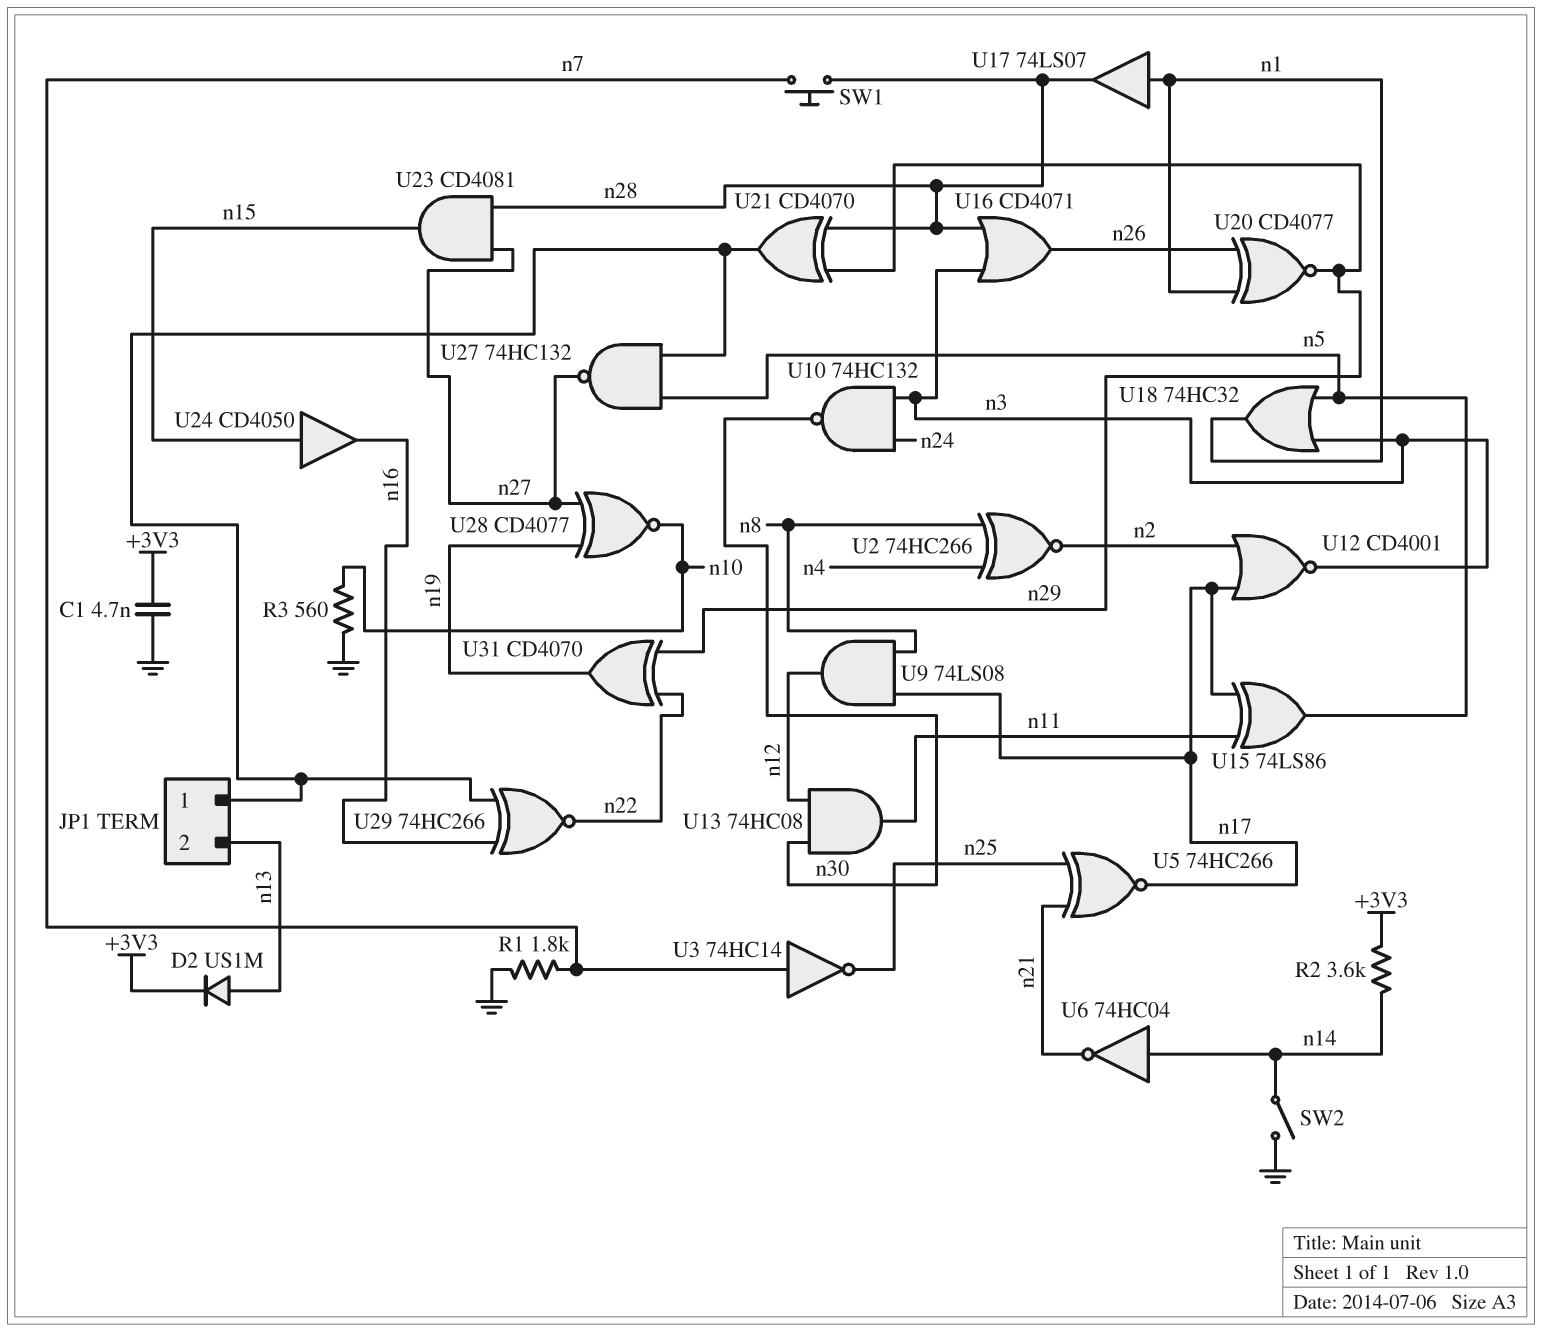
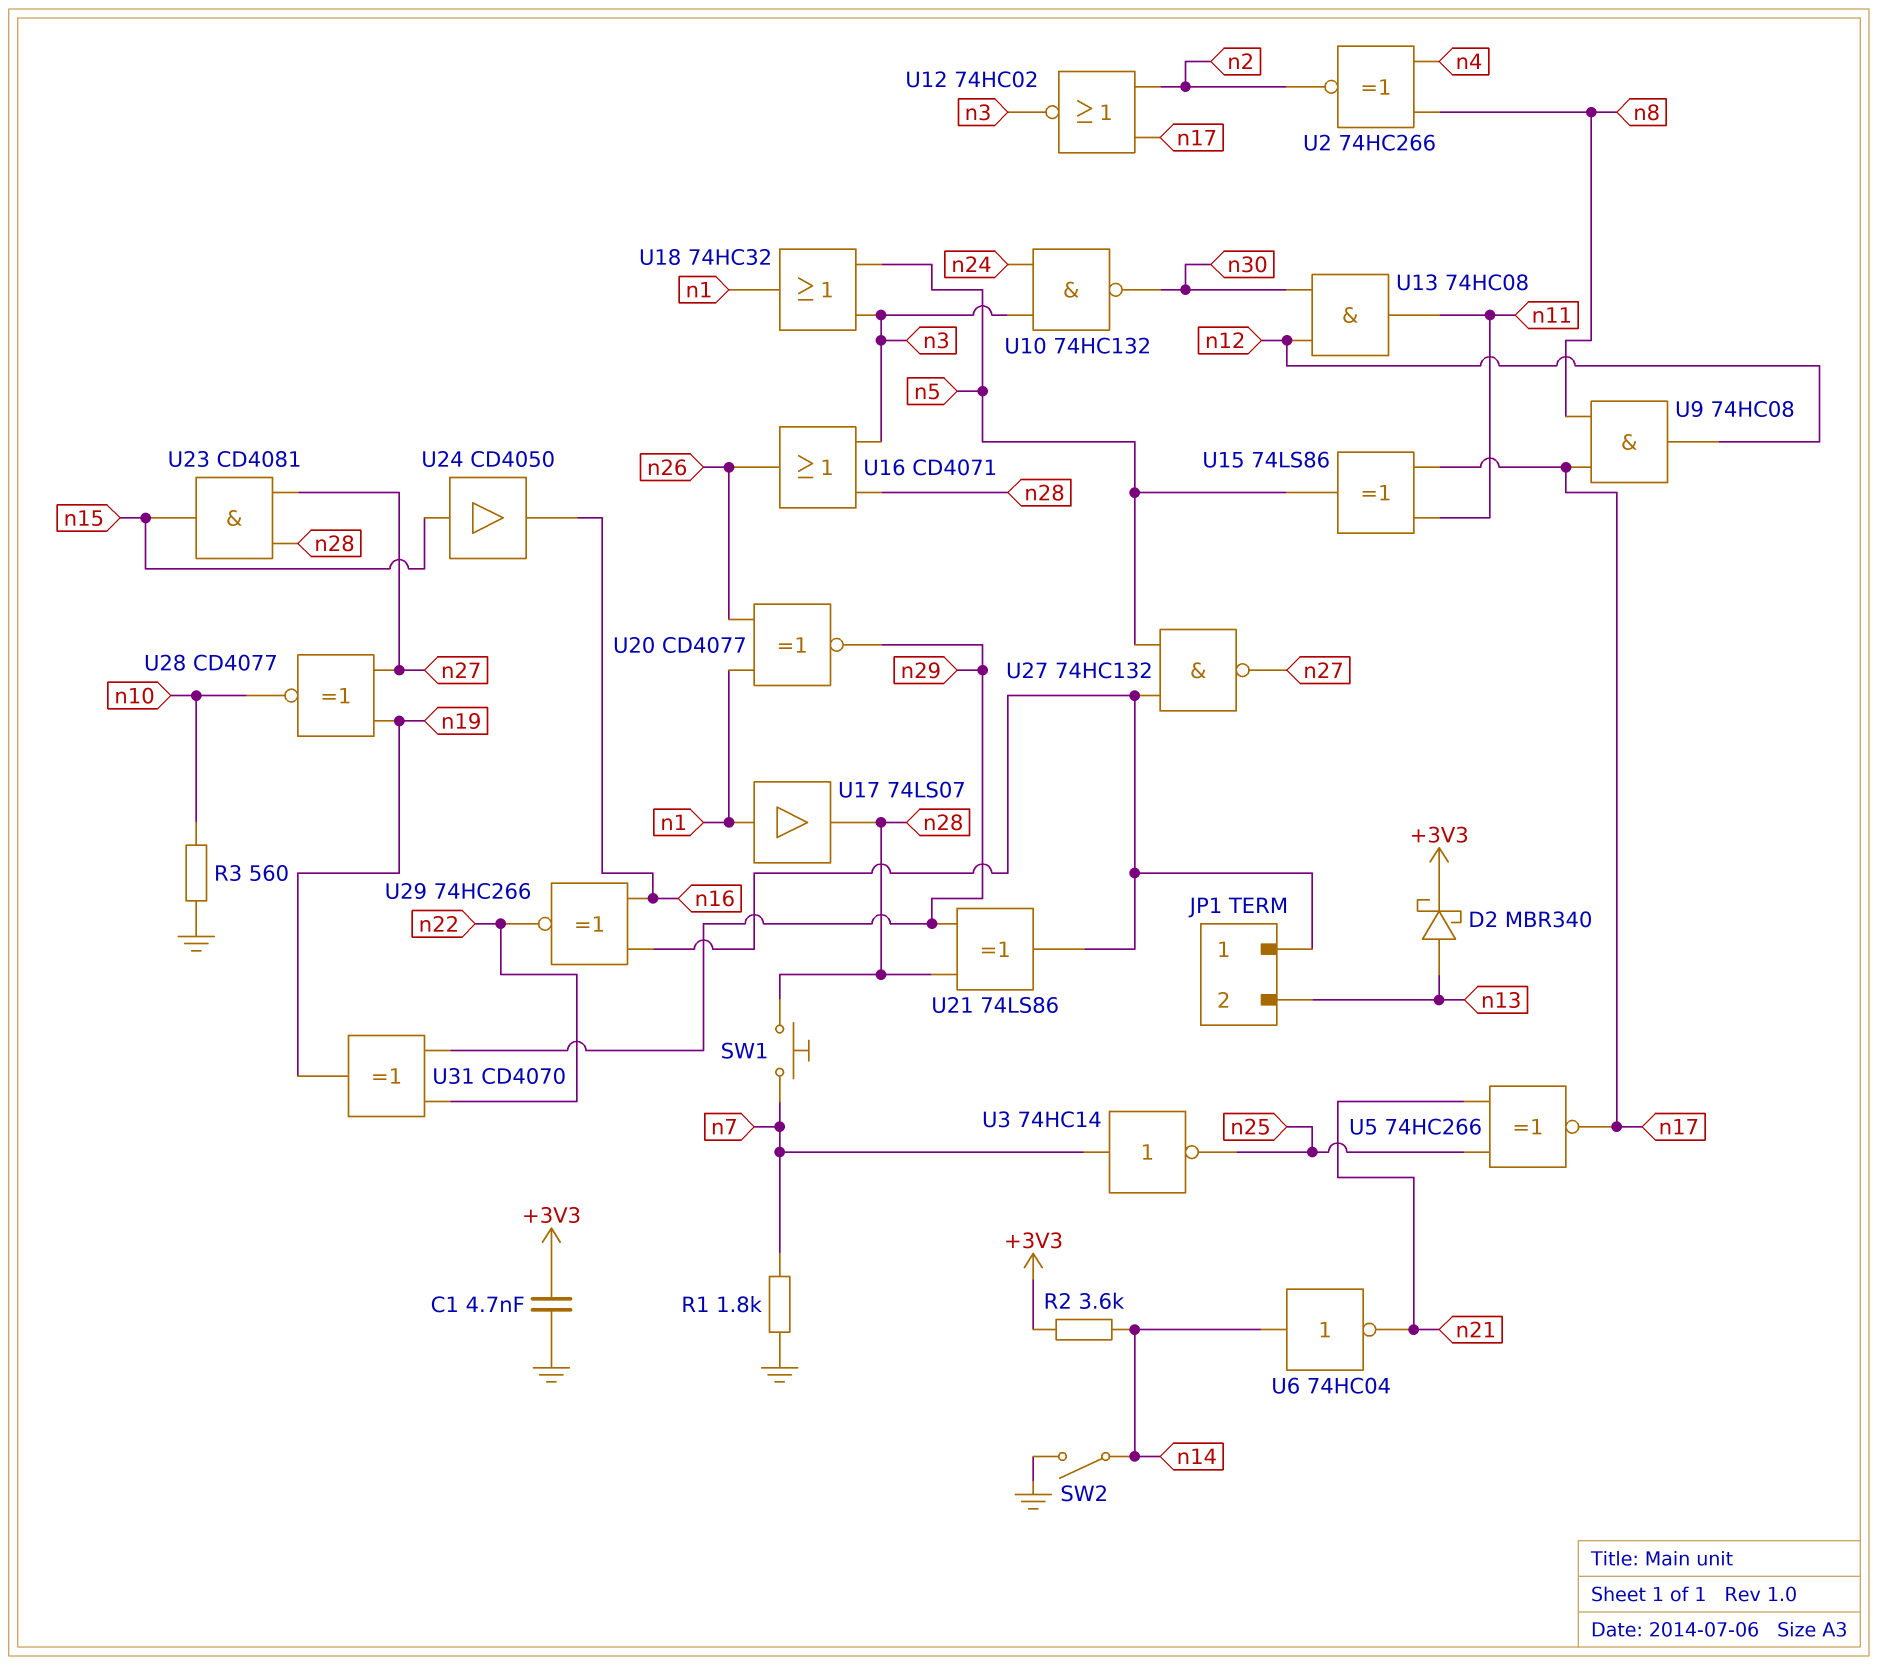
D2: diode US1M (A n13, K +3V3) -> schottky MBR340 (A n13, K +3V3)
U9: AND 74LS08 (in n8, in n17, out n12) -> AND 74HC08 (in n8, in n17, out n12)
U12: NOR CD4001 (in n2, in n17, out n3) -> NOR 74HC02 (in n2, in n17, out n3)
U21: XOR CD4070 (in n28, in n29, out JP1/1) -> XOR 74LS86 (in n28, in n29, out JP1/1)

